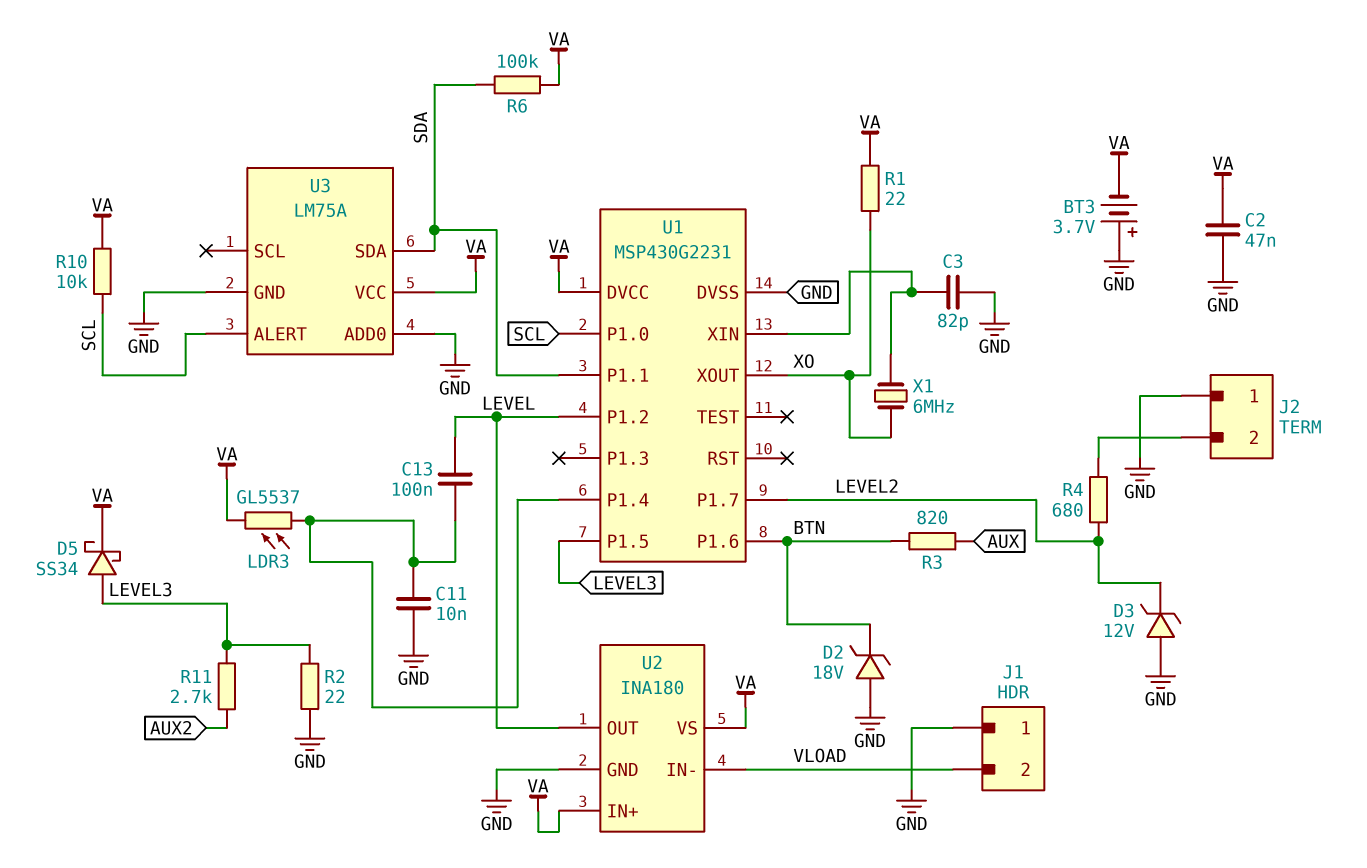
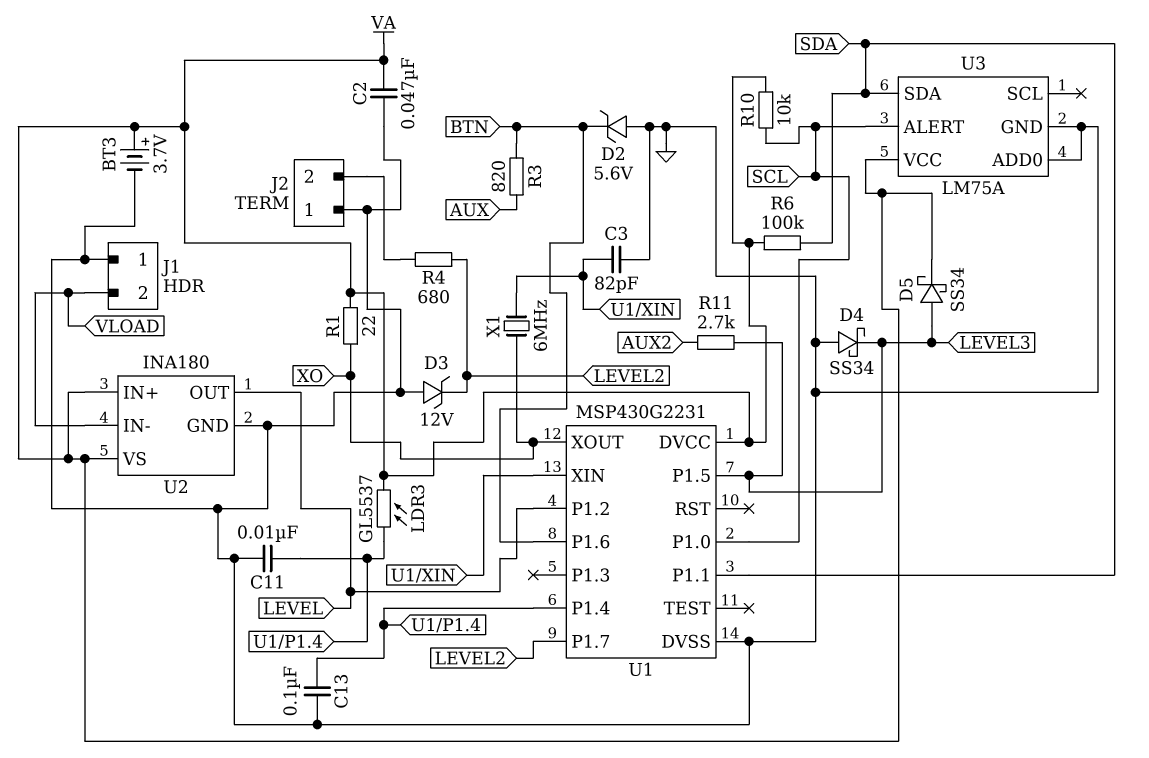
BT3: 3.7V (plus GND, minus VA) -> 3.7V (plus VA, minus GND)
C13: 100nF (LEVEL, U1/P1.4) -> 100nF (GND, U1/P1.4)
D2: zener 18V (A GND, K BTN) -> zener 5.6V (A GND, K BTN)
D4: none -> schottky SS34 (A GND, K LEVEL3)
R2: 22 (GND, LEVEL3) -> none

